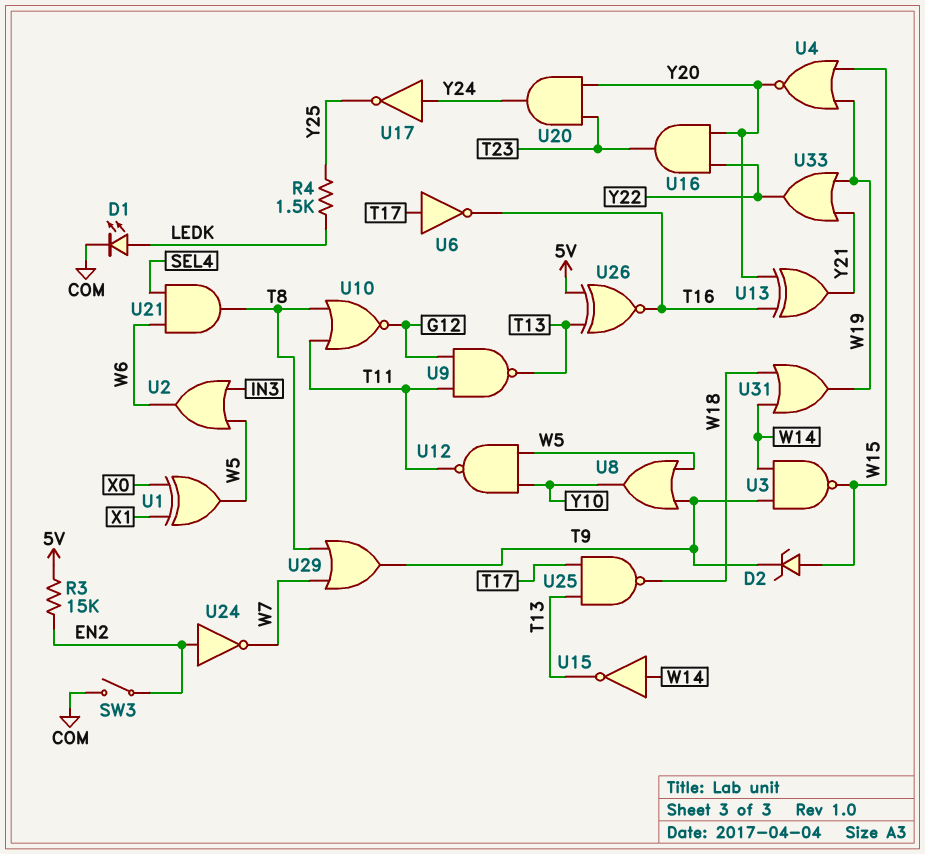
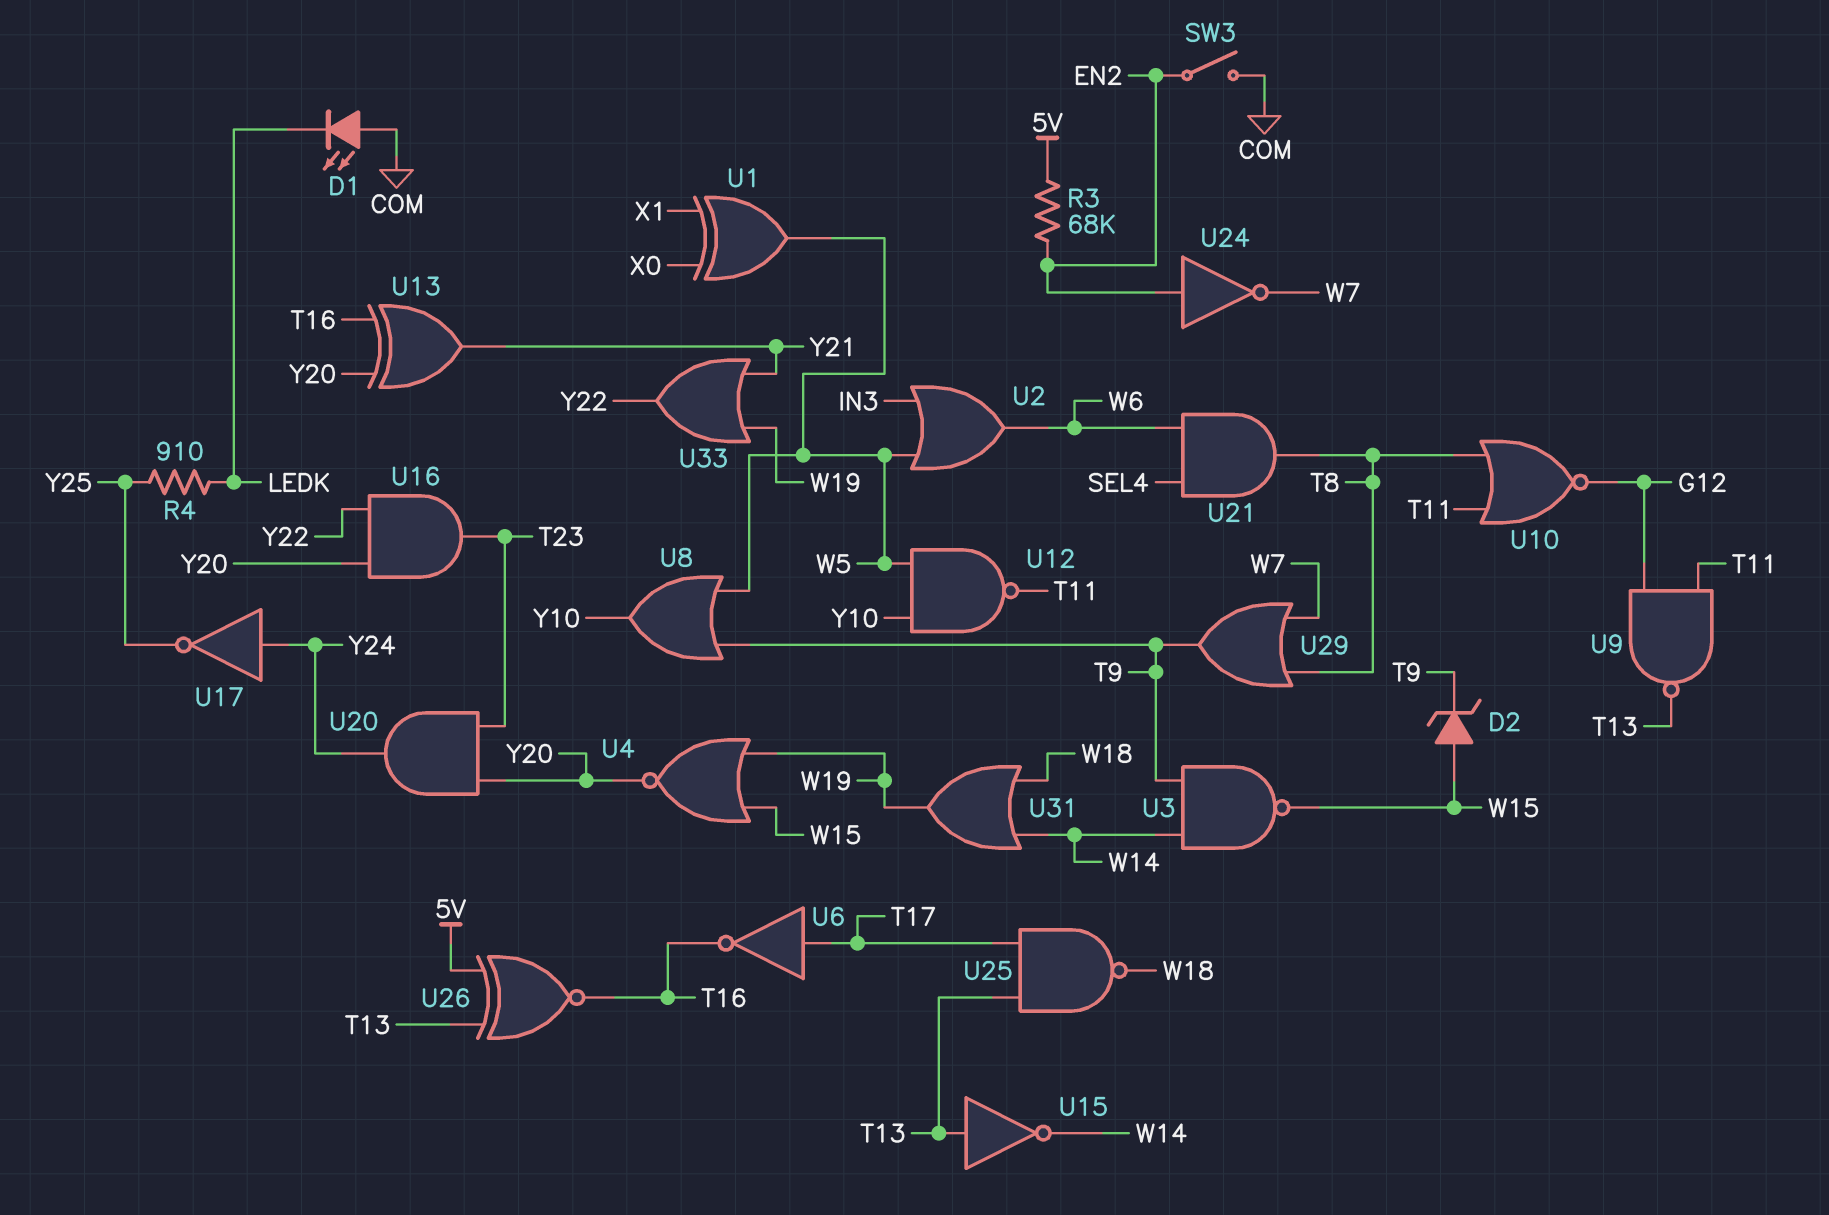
D1: LED (A LEDK, K COM) -> LED (A COM, K LEDK)
R3: 15k (5V, EN2) -> 68k (5V, EN2)
R4: 1.5k (LEDK, Y25) -> 910 (LEDK, Y25)
U15: NOT (in W14, out T13) -> NOT (in T13, out W14)

